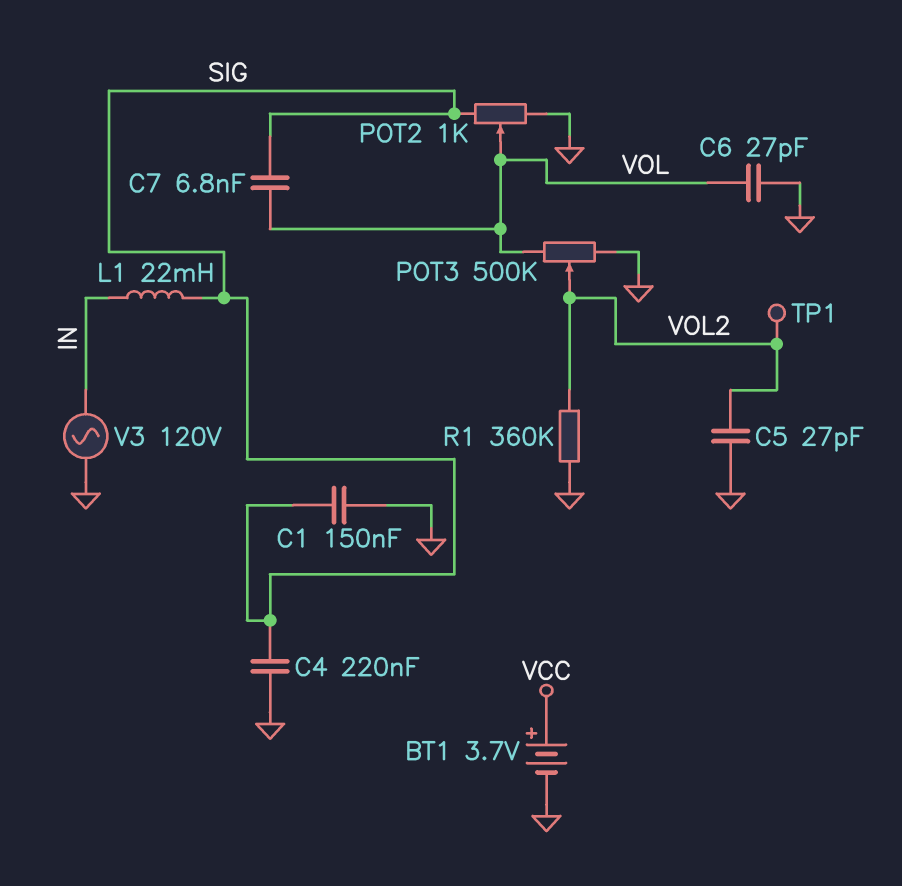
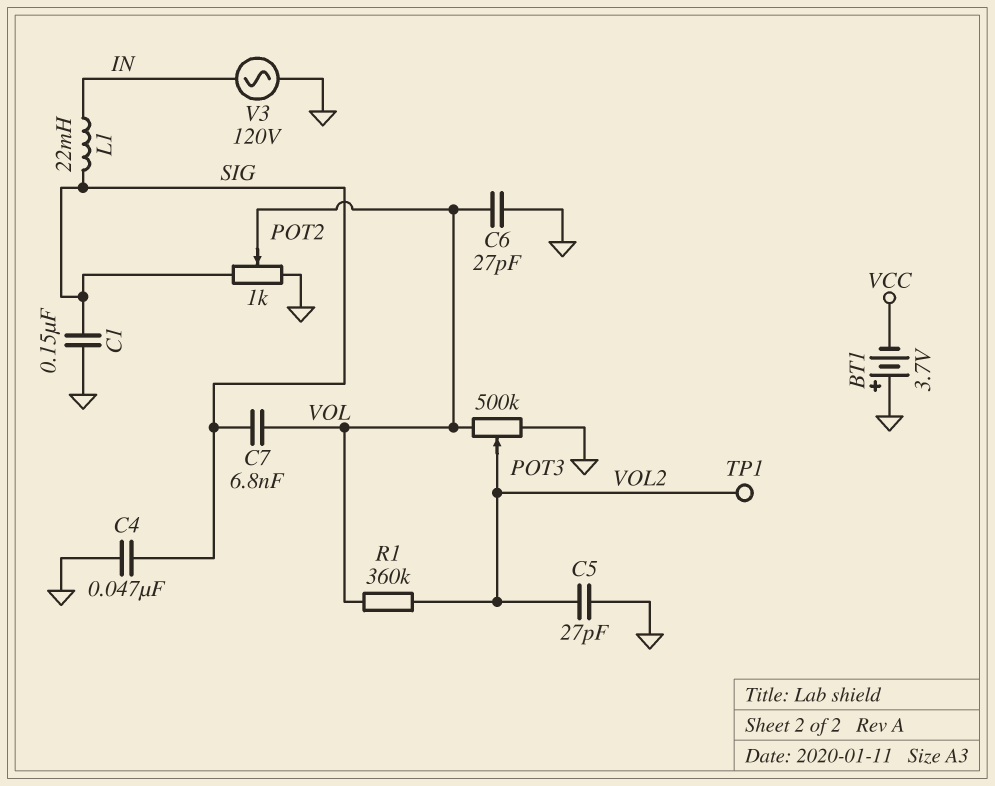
BT1: 3.7V (plus VCC, minus GND) -> 3.7V (plus GND, minus VCC)
C4: 220nF (GND, SIG) -> 47nF (GND, SIG)
R1: 360k (GND, VOL2) -> 360k (VOL, VOL2)

